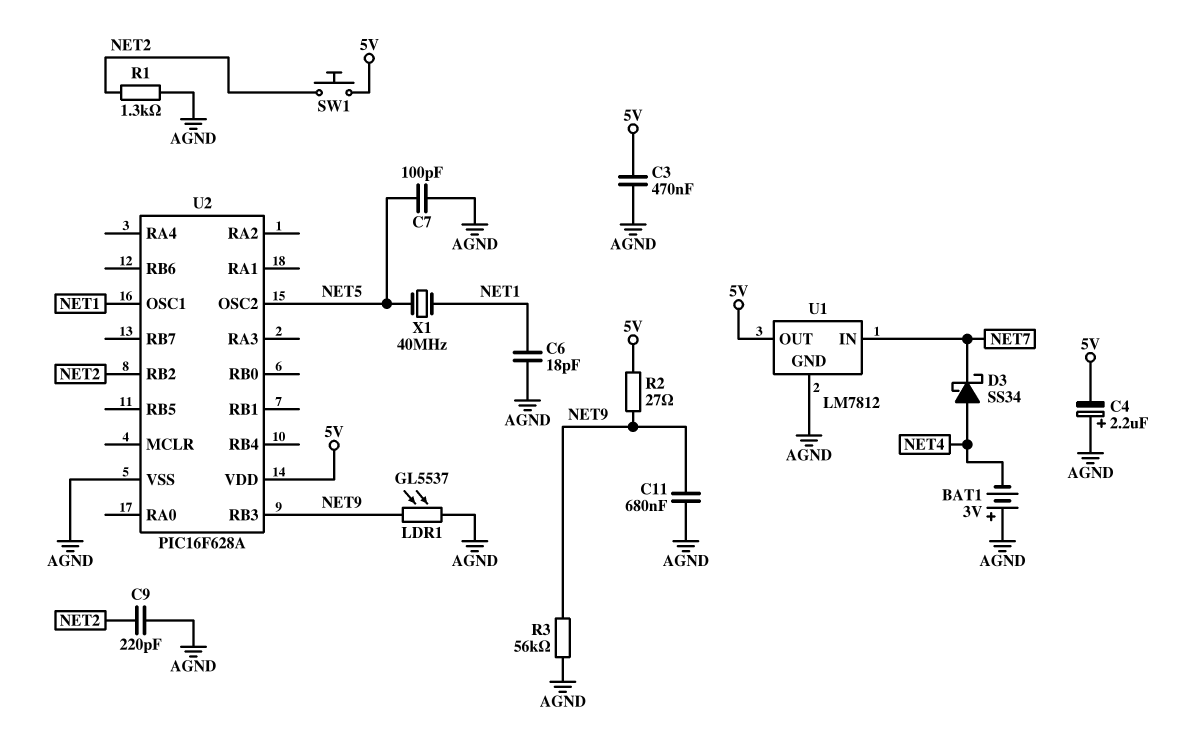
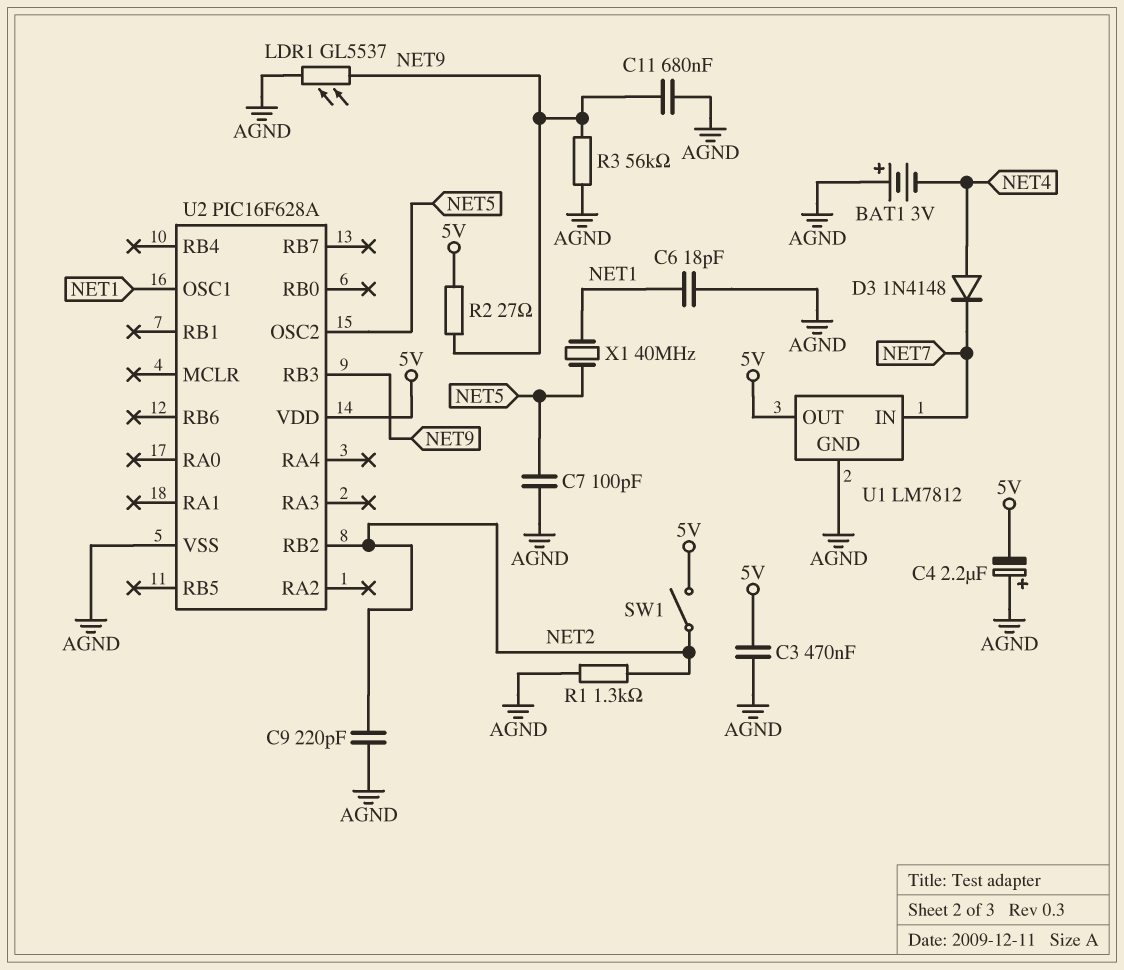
D3: schottky SS34 (A NET4, K NET7) -> diode 1N4148 (A NET4, K NET7)
SW1: button (5V, NET2) -> switch (5V, NET2)

